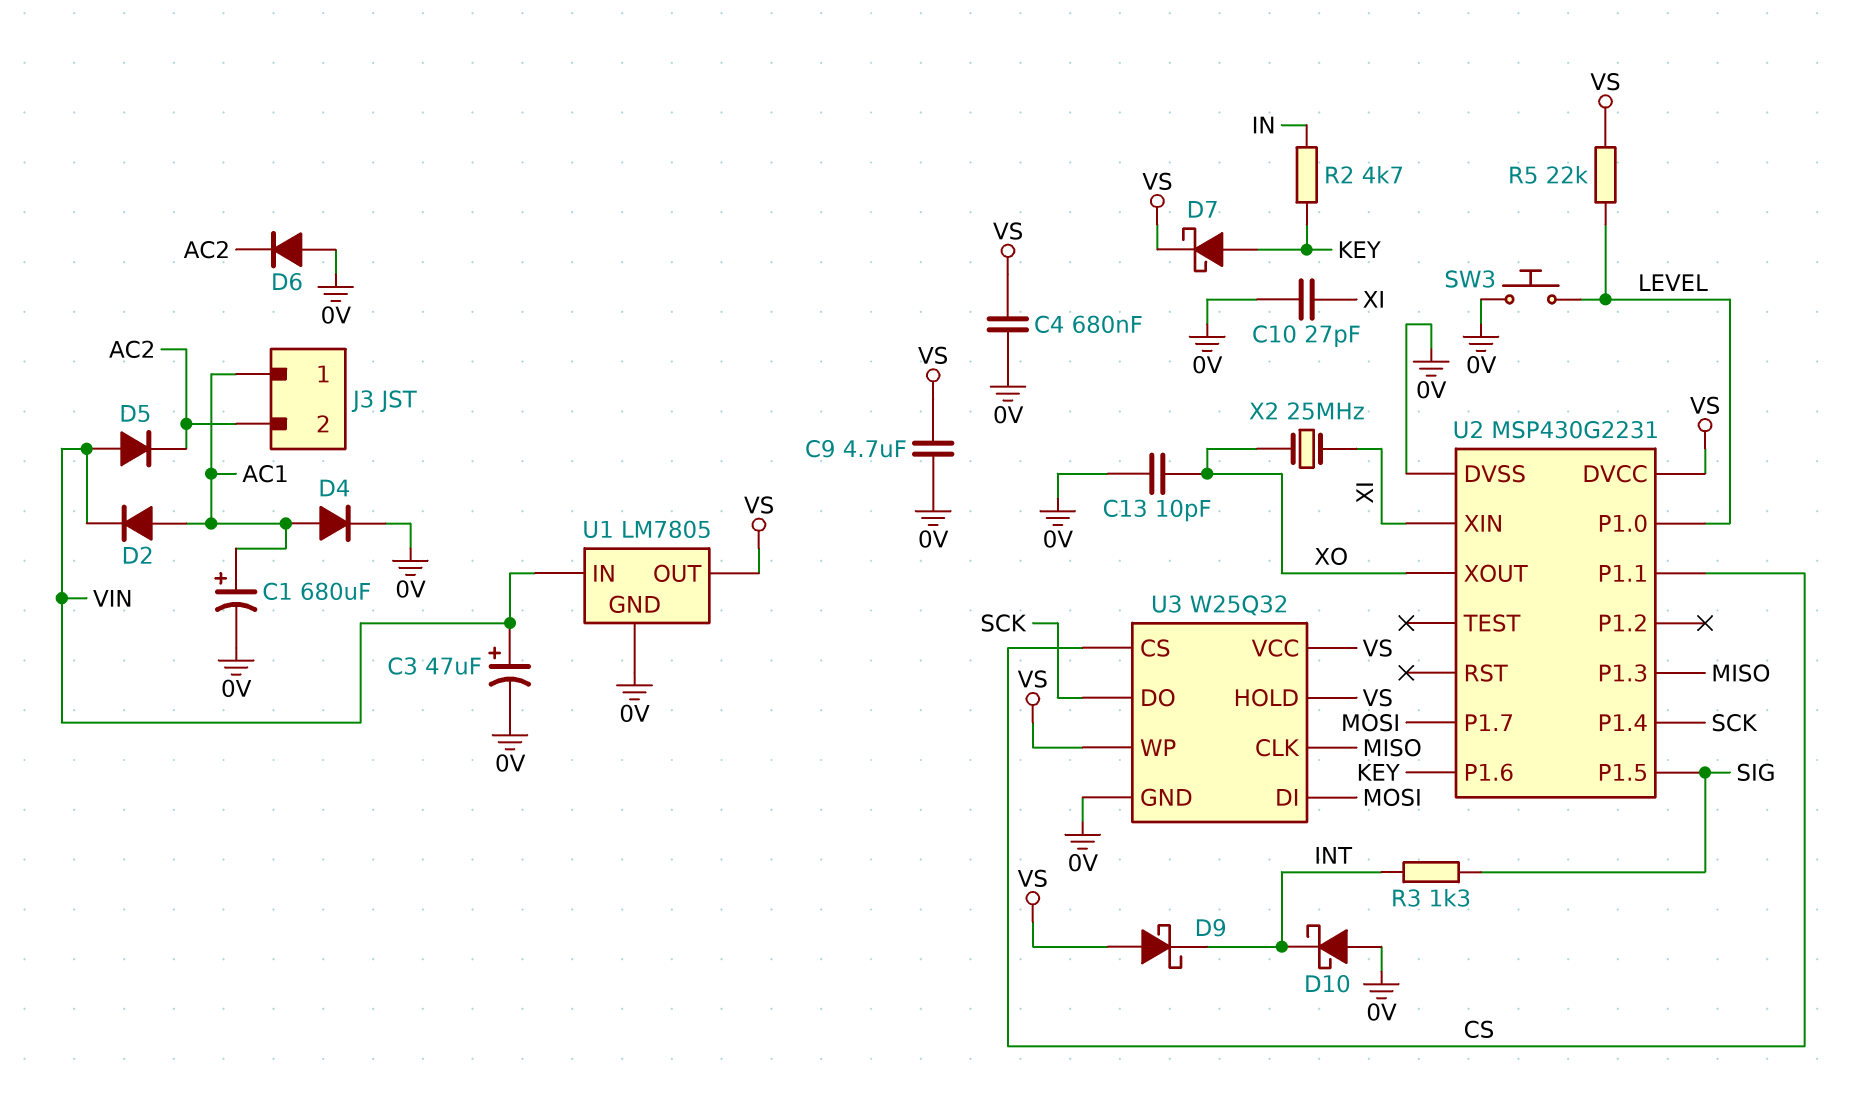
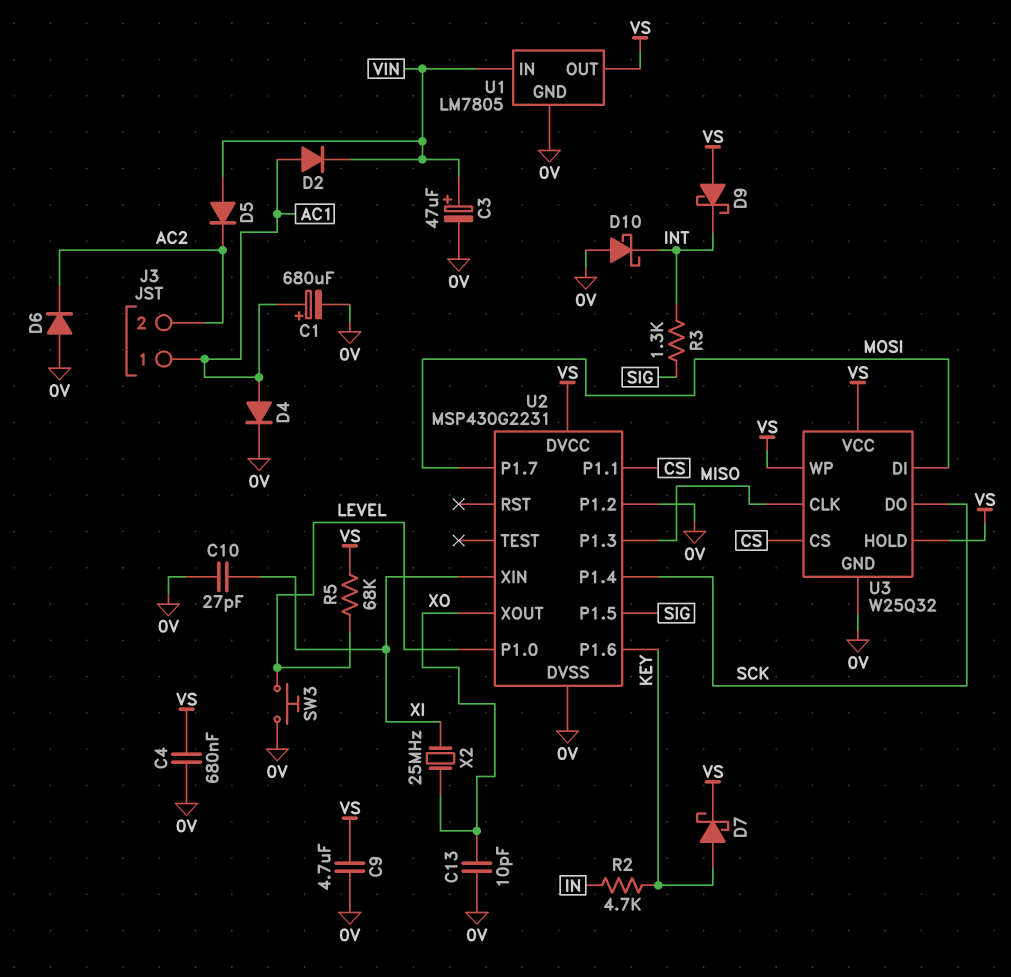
R5: 22k (LEVEL, VS) -> 68k (LEVEL, VS)
U2 pin P1.2: none -> 0V

